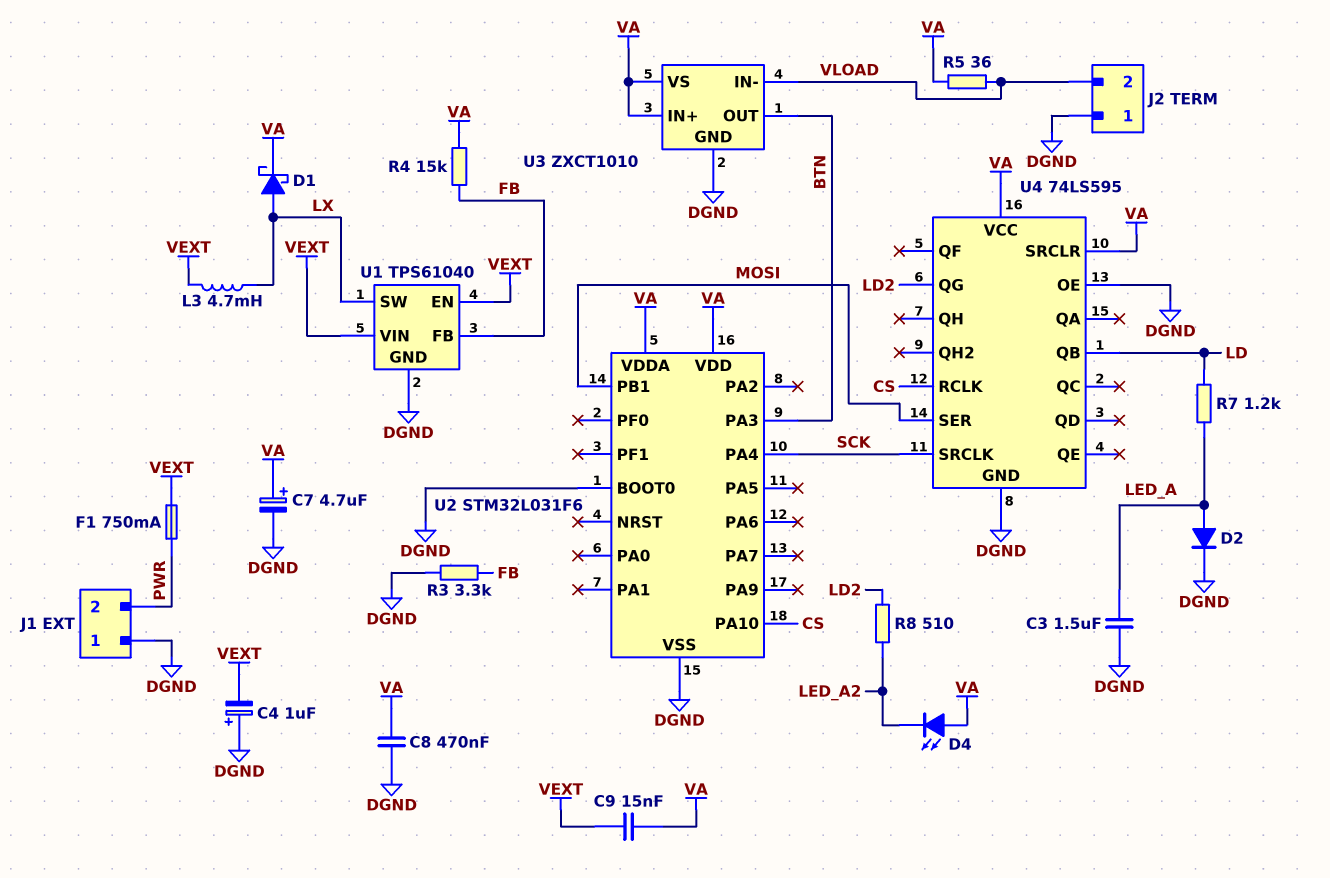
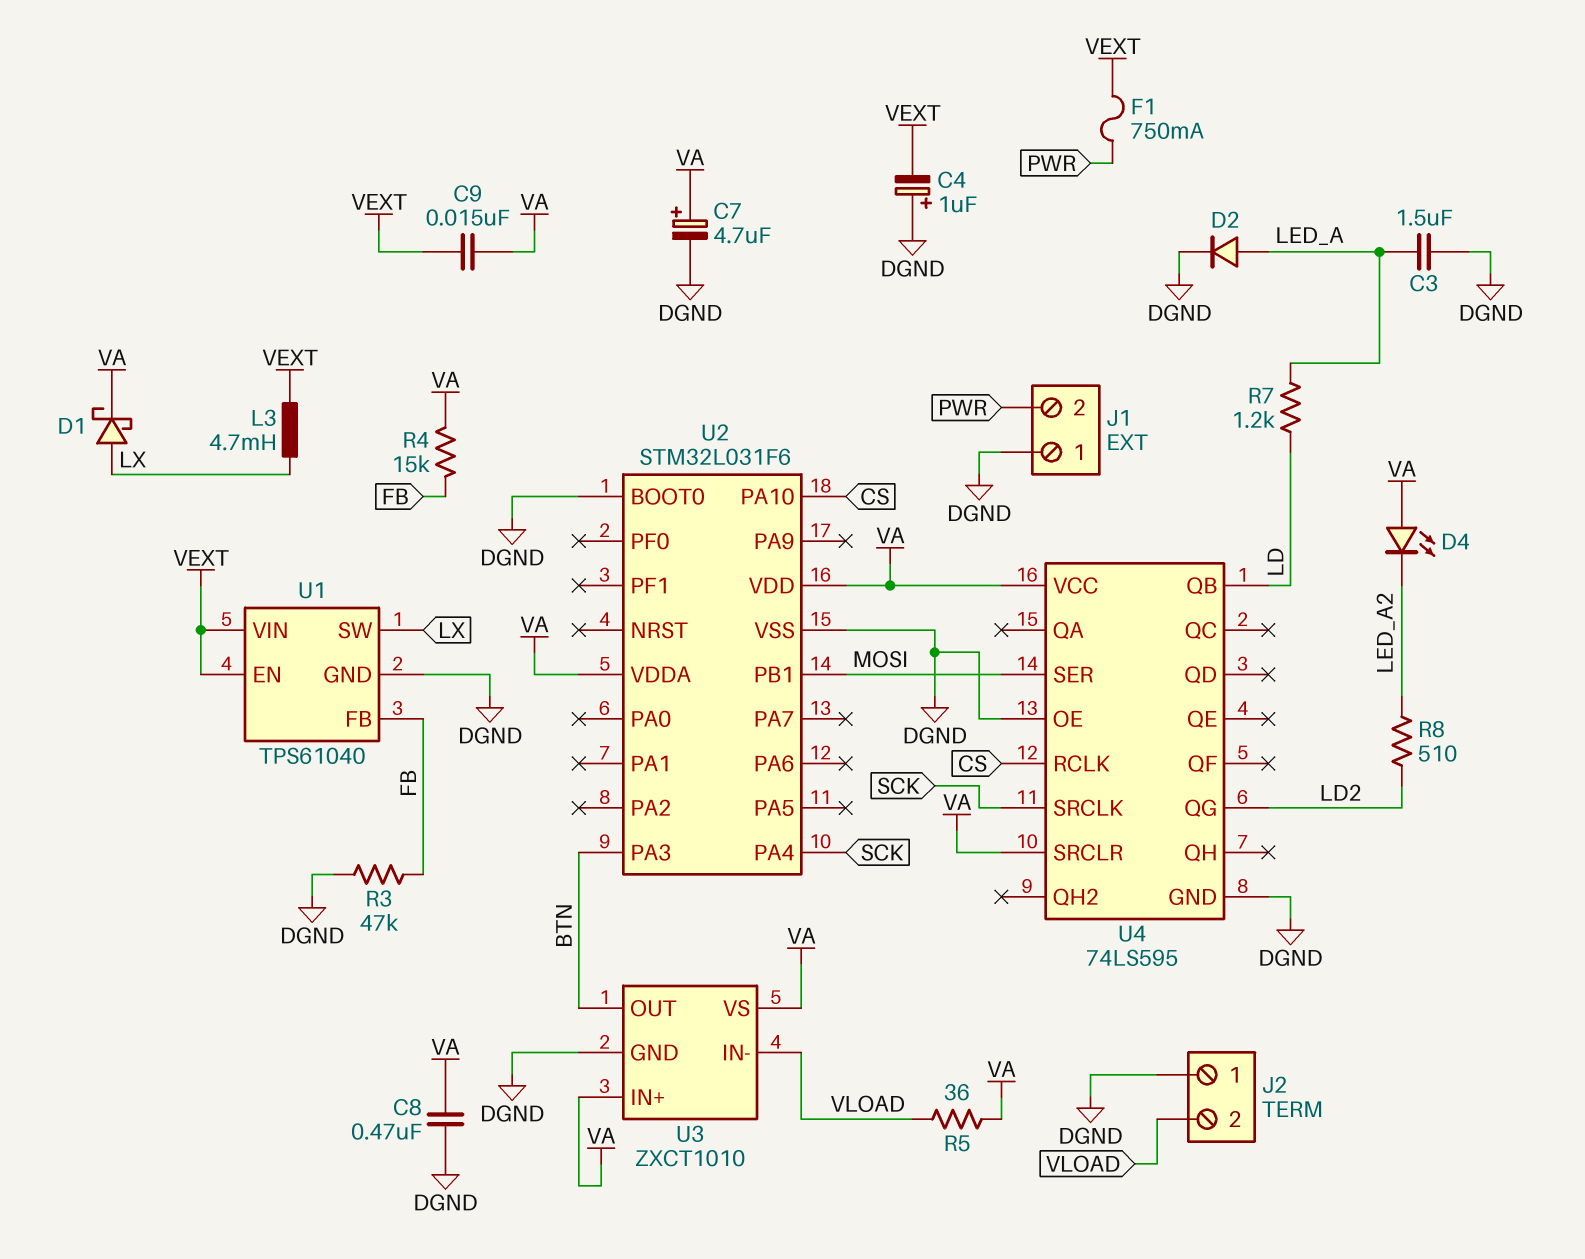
R3: 3.3k (DGND, FB) -> 47k (DGND, FB)

